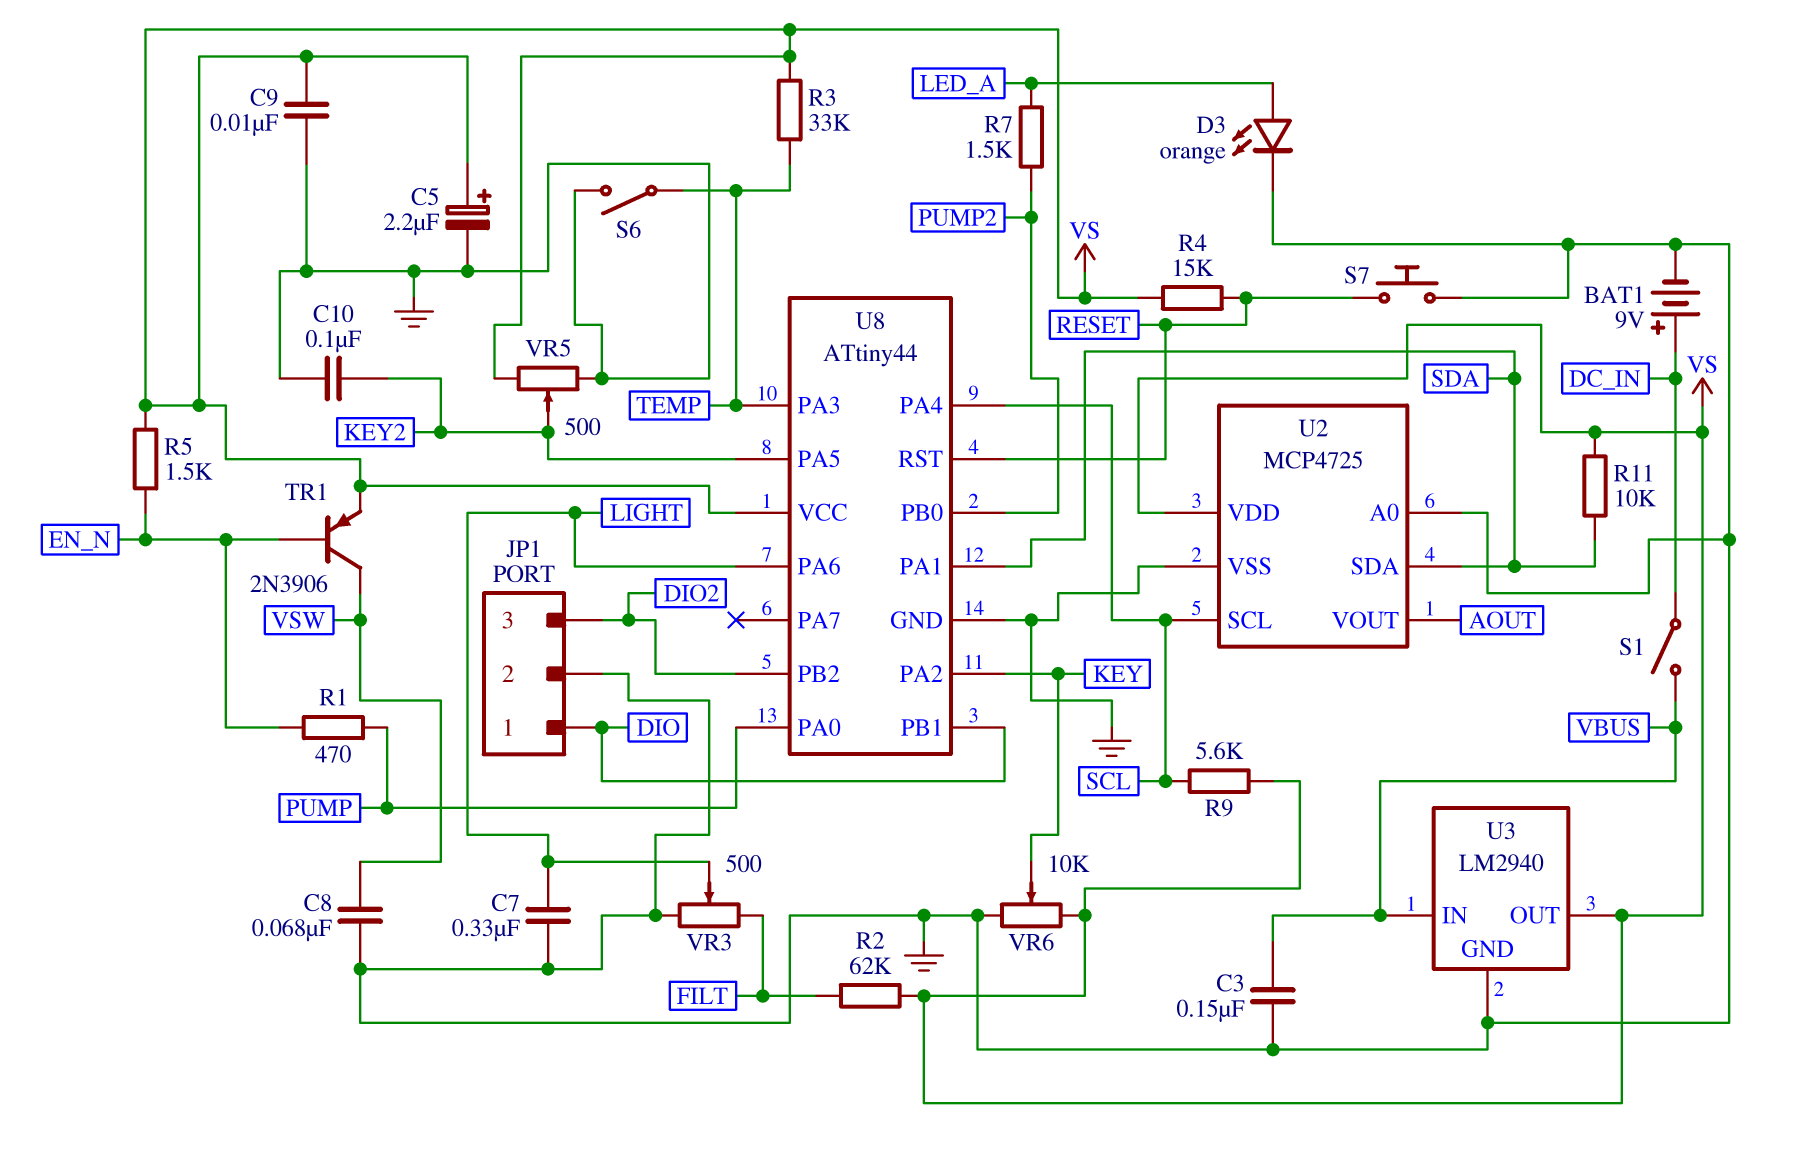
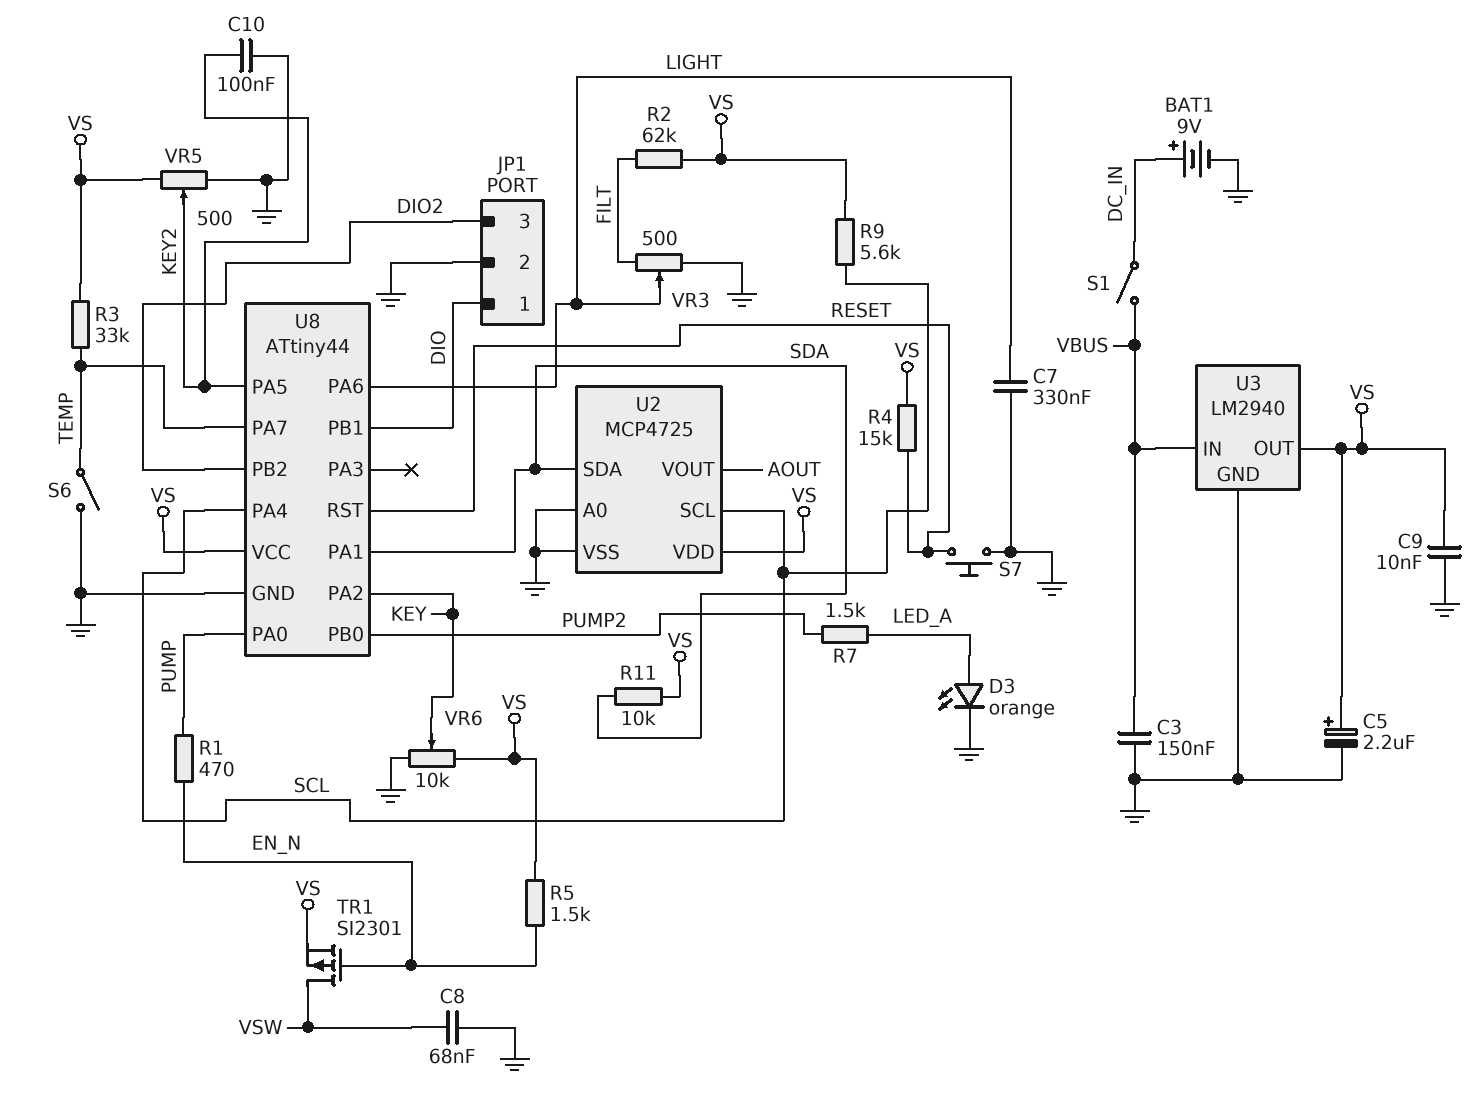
TR1: PNP 2N3906 (B EN_N, C VSW, E VS) -> PMOS SI2301 (G EN_N, D VSW, S VS)
U8 pin PA3: TEMP -> none
U8 pin PA7: none -> TEMP

